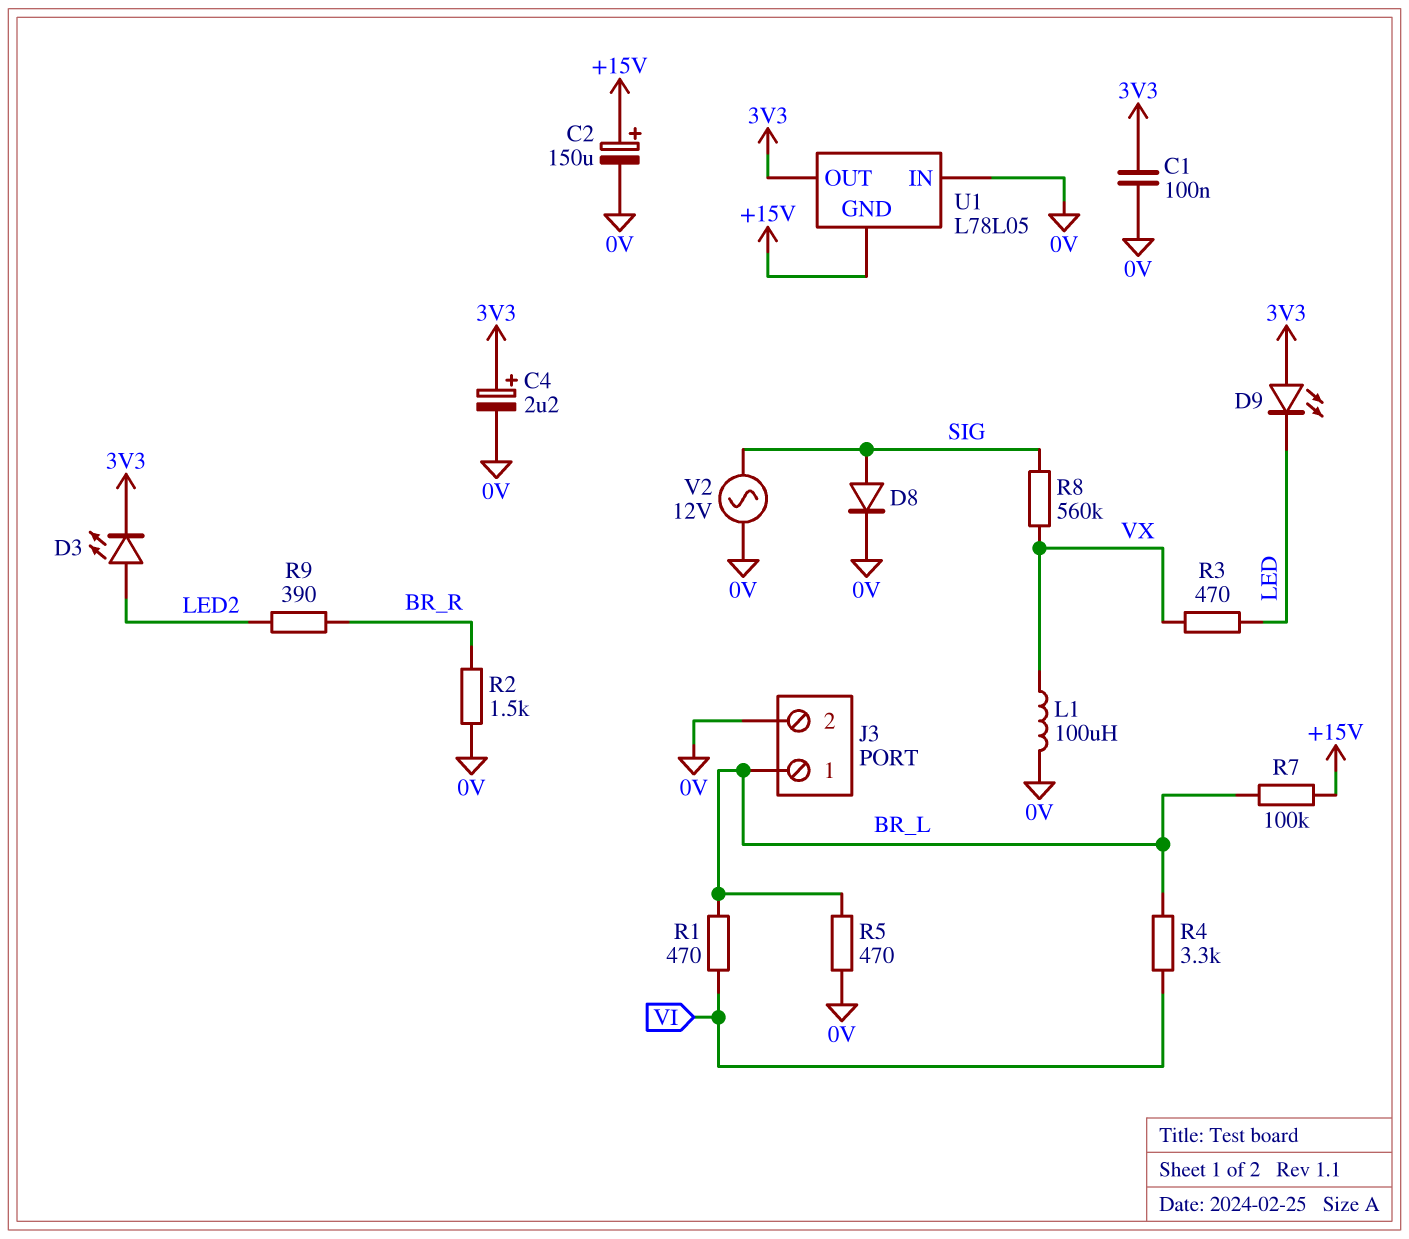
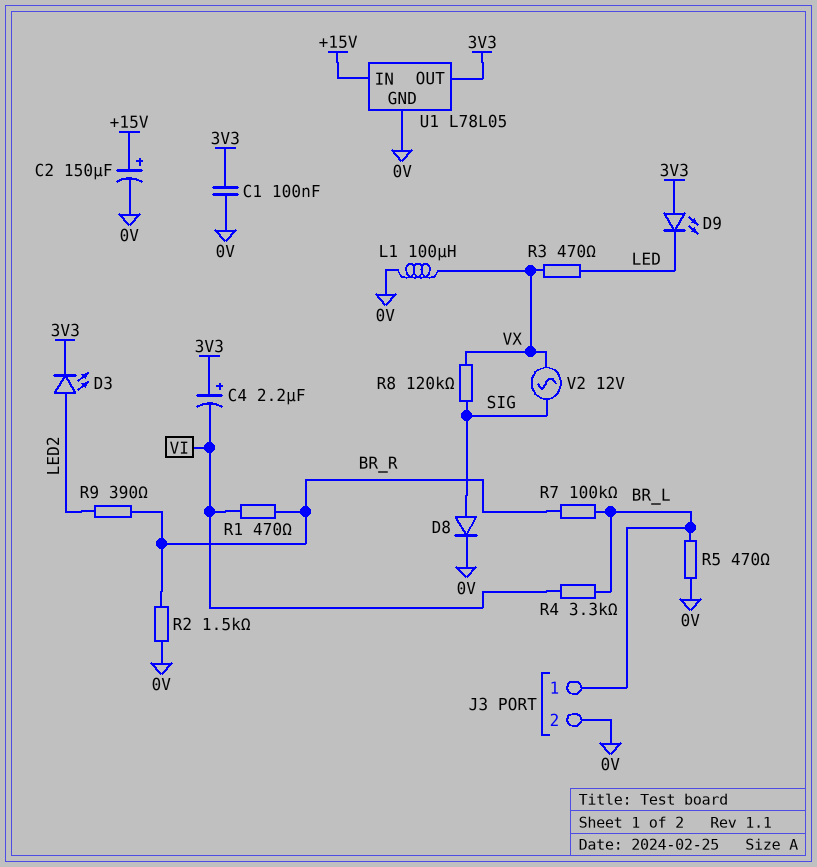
C4: 2.2uF (plus 3V3, minus 0V) -> 2.2uF (plus 3V3, minus VI)
R1: 470 (BR_L, VI) -> 470 (BR_R, VI)
R7: 100k (+15V, BR_L) -> 100k (BR_L, BR_R)
R8: 560k (SIG, VX) -> 120k (SIG, VX)
U1 pin GND: +15V -> 0V
U1 pin IN: 0V -> +15V
V2: AC 12V (0V, SIG) -> AC 12V (SIG, VX)

